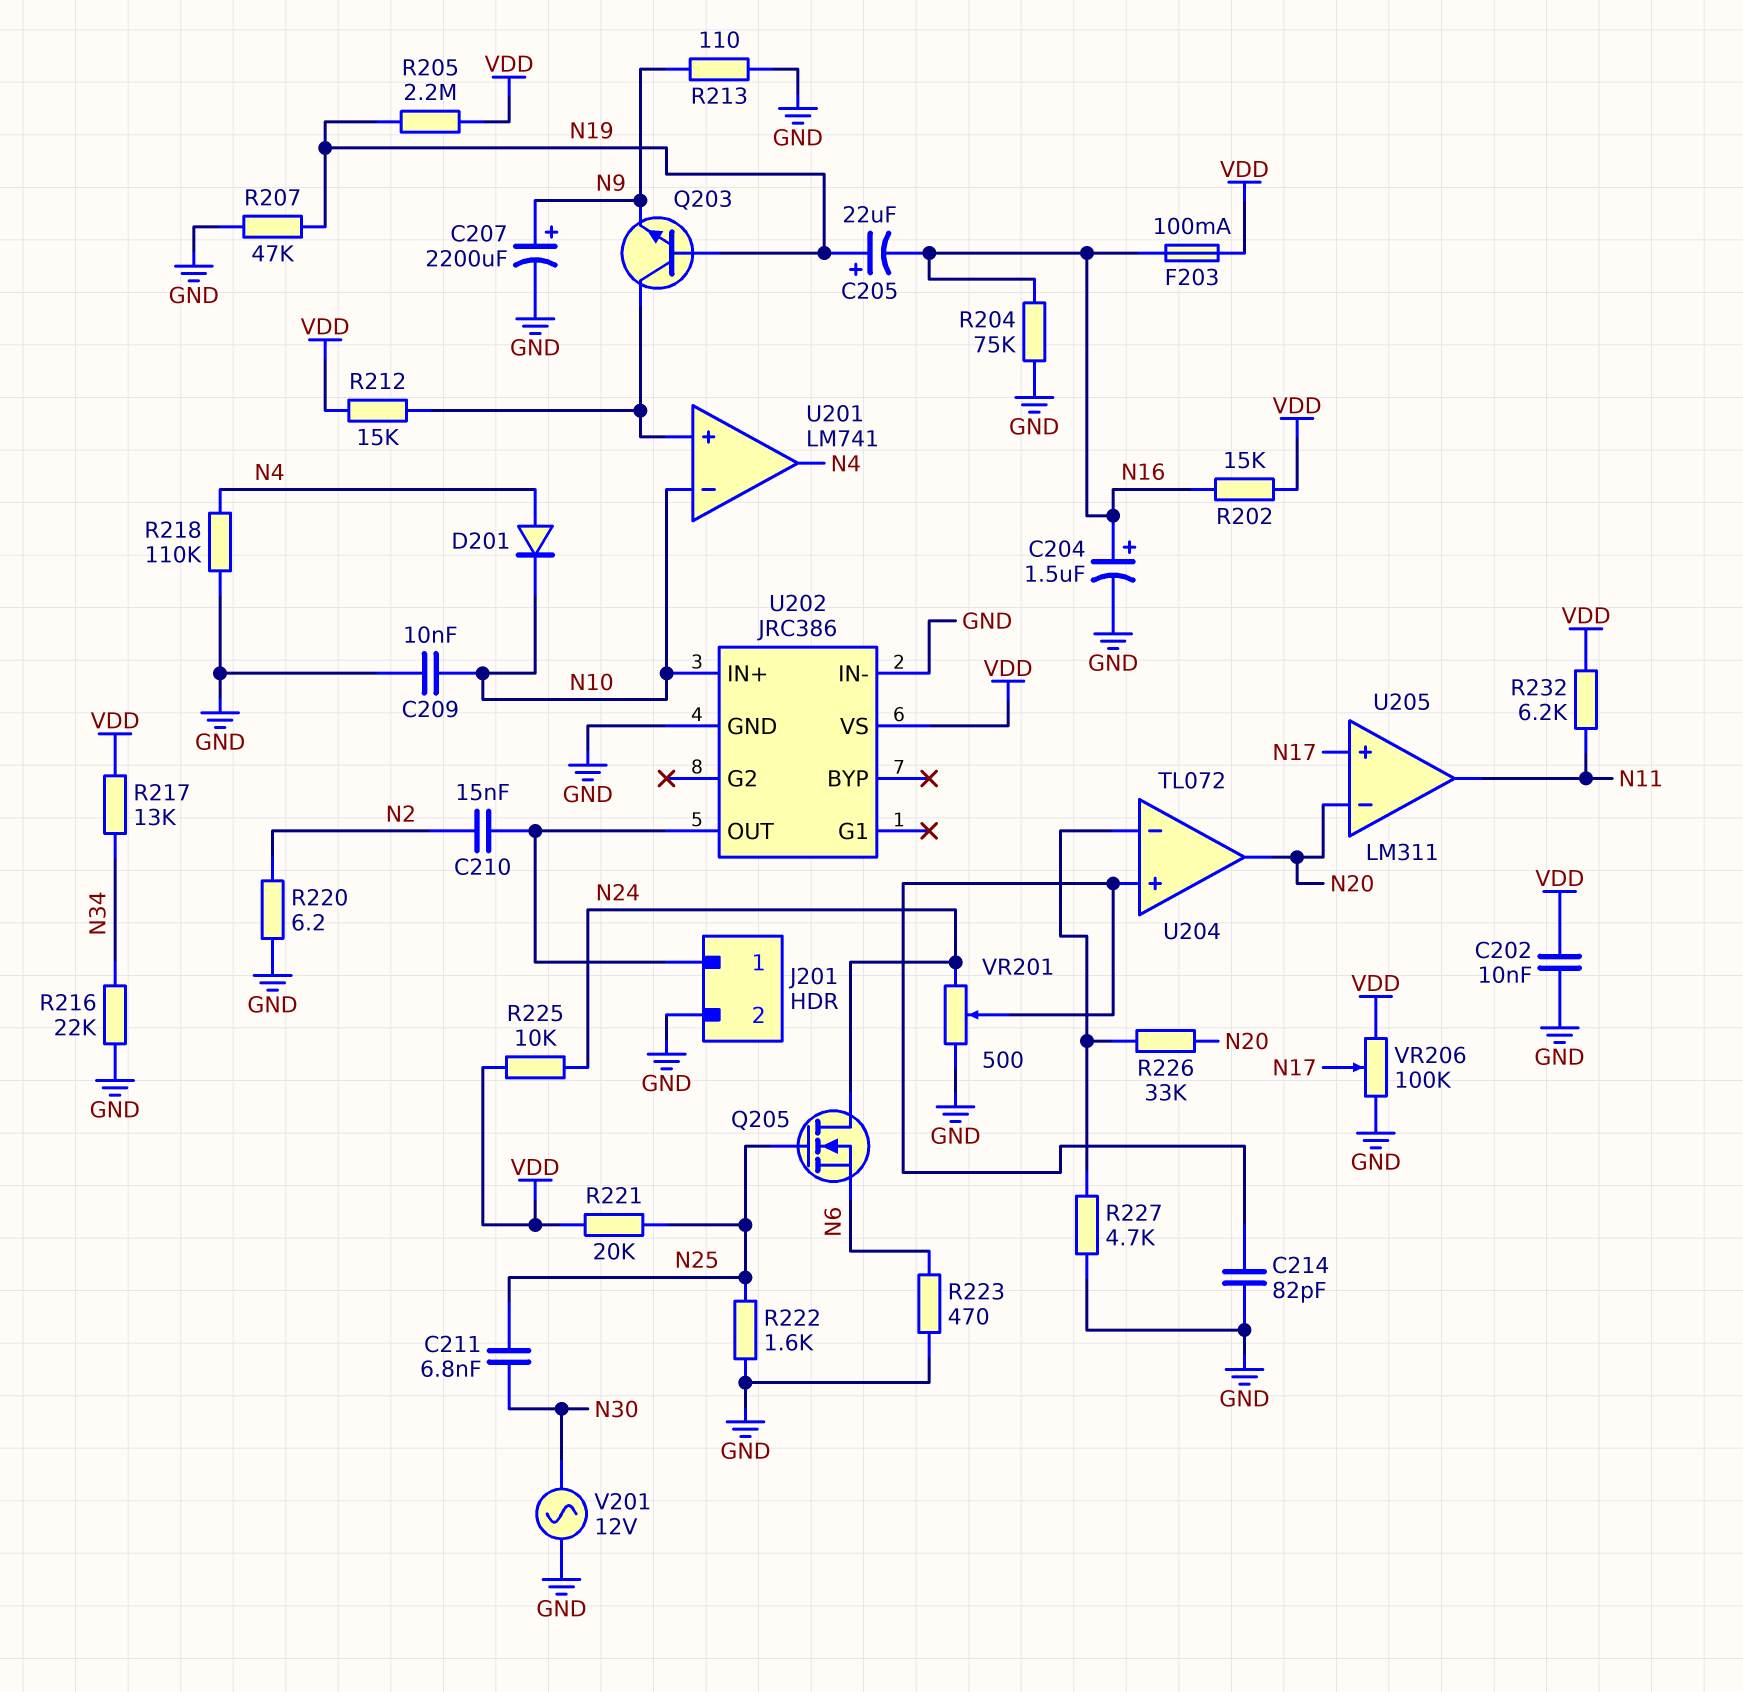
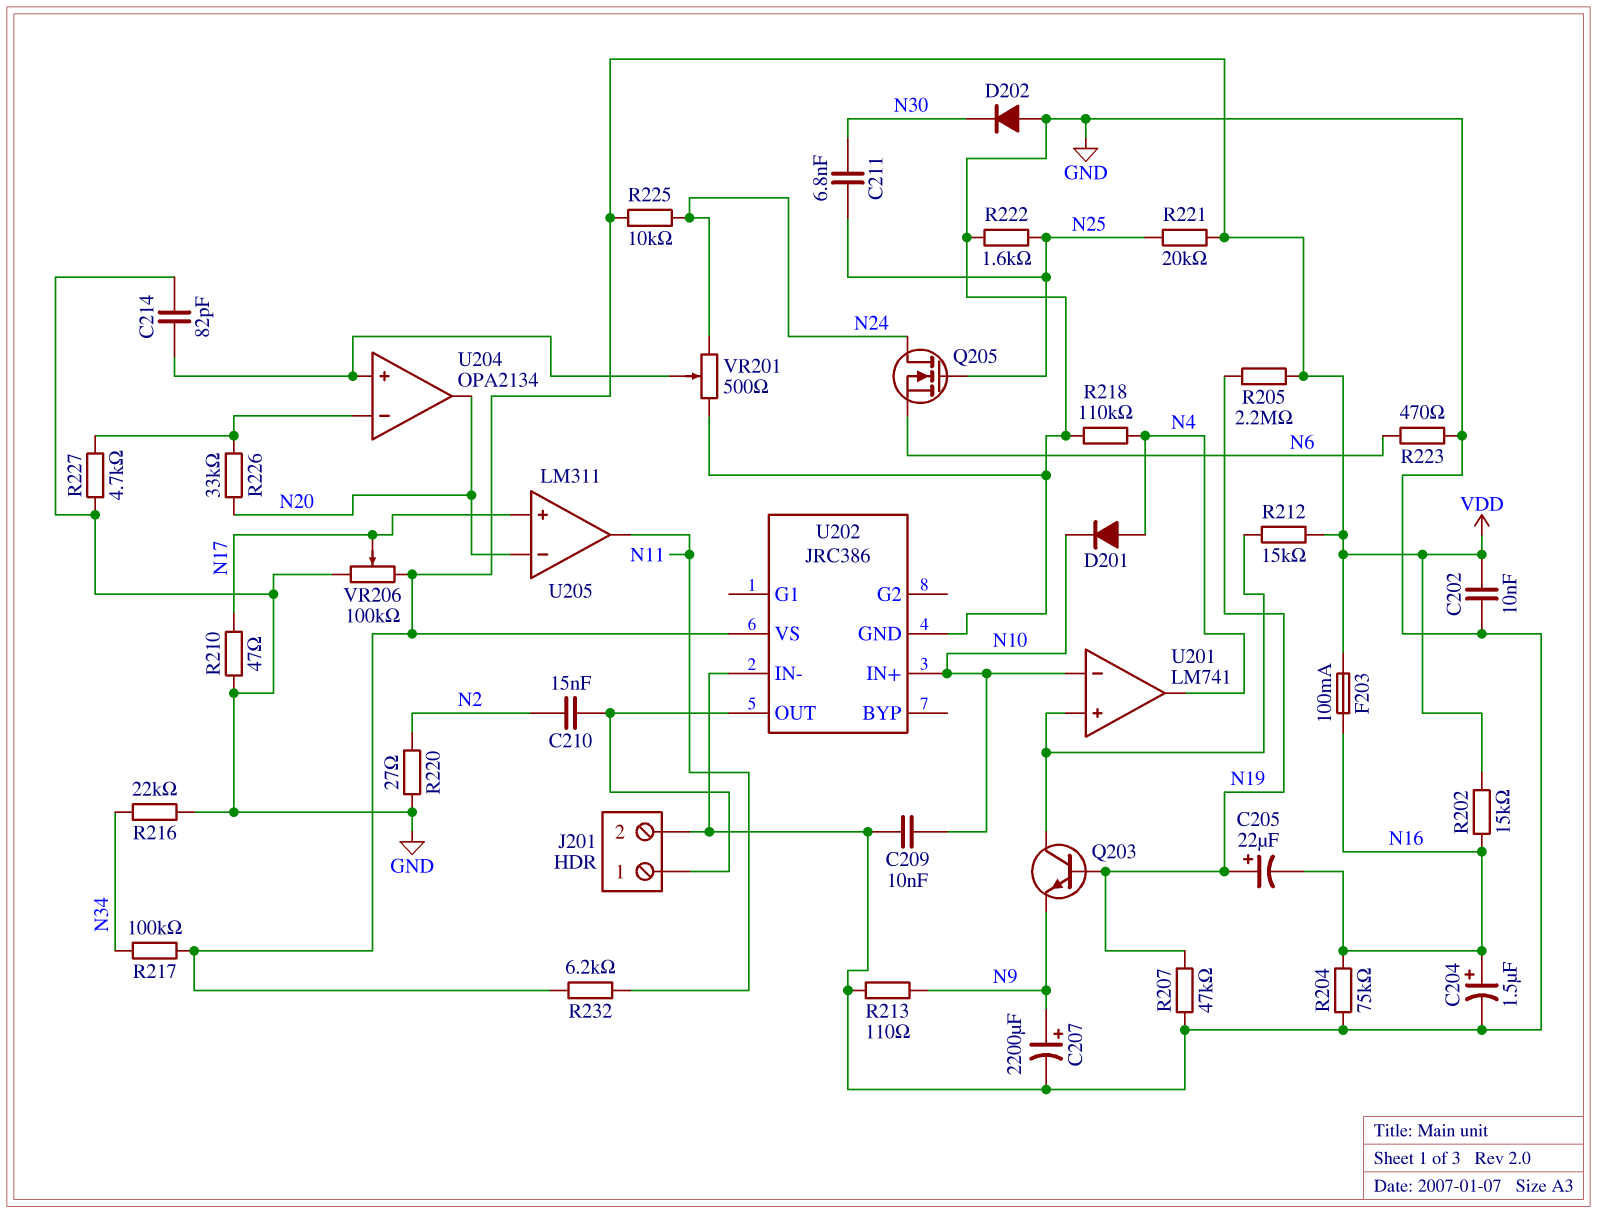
D202: none -> diode (A GND, K N30)
R210: none -> 47 (GND, N17)
R217: 13k (N34, VDD) -> 100k (N34, VDD)
R220: 6.2 (GND, N2) -> 27 (GND, N2)
U204: TL072 -> OPA2134
V201: AC 12V (GND, N30) -> none

